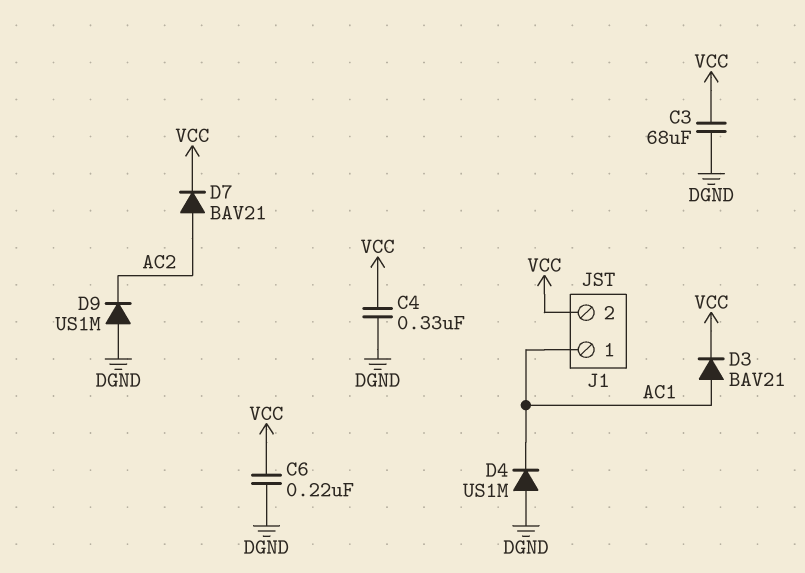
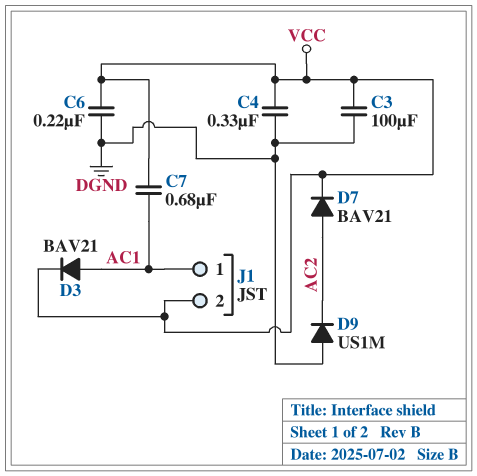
C3: 68uF (DGND, VCC) -> 100uF (DGND, VCC)
C7: none -> 680nF (AC1, VCC)
D4: diode US1M (A DGND, K AC1) -> none

